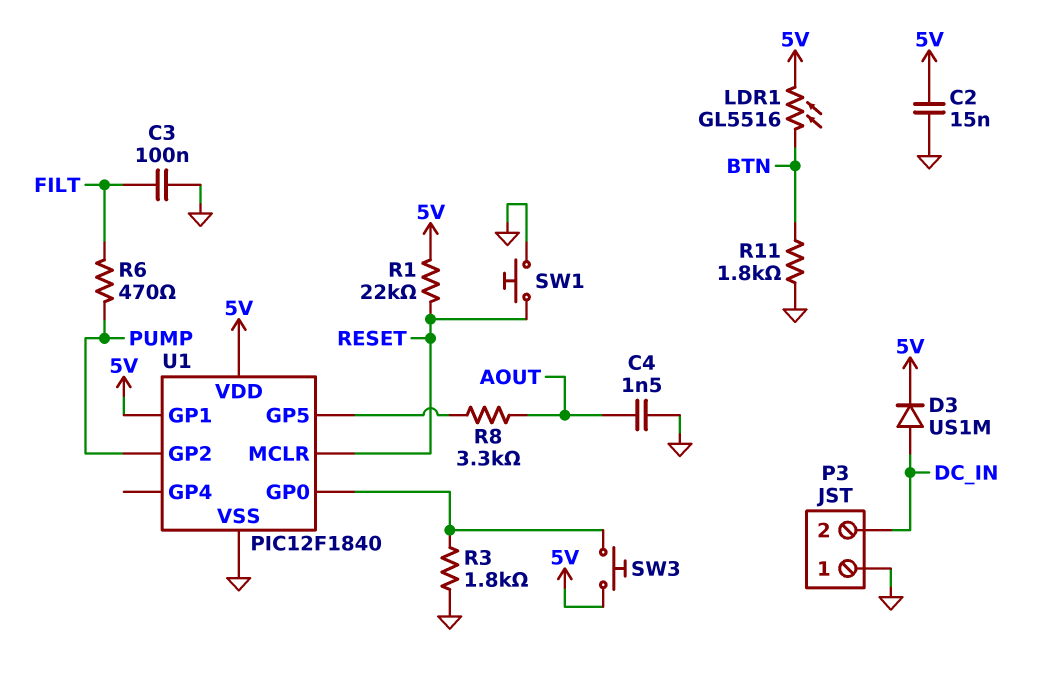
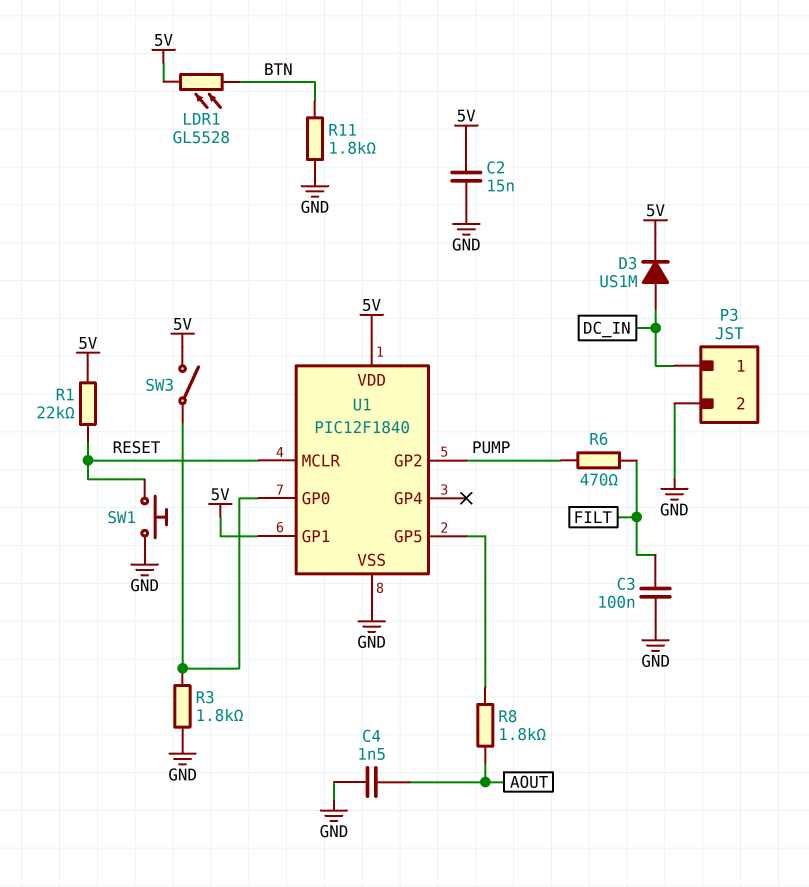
LDR1: GL5516 (5V, BTN) -> GL5528 (5V, BTN)
P3 pin 1: GND -> DC_IN
P3 pin 2: DC_IN -> GND
R8: 3.3k (AOUT, U1/GP5) -> 1.8k (AOUT, U1/GP5)
SW3: button (5V, U1/GP0) -> switch (5V, U1/GP0)

